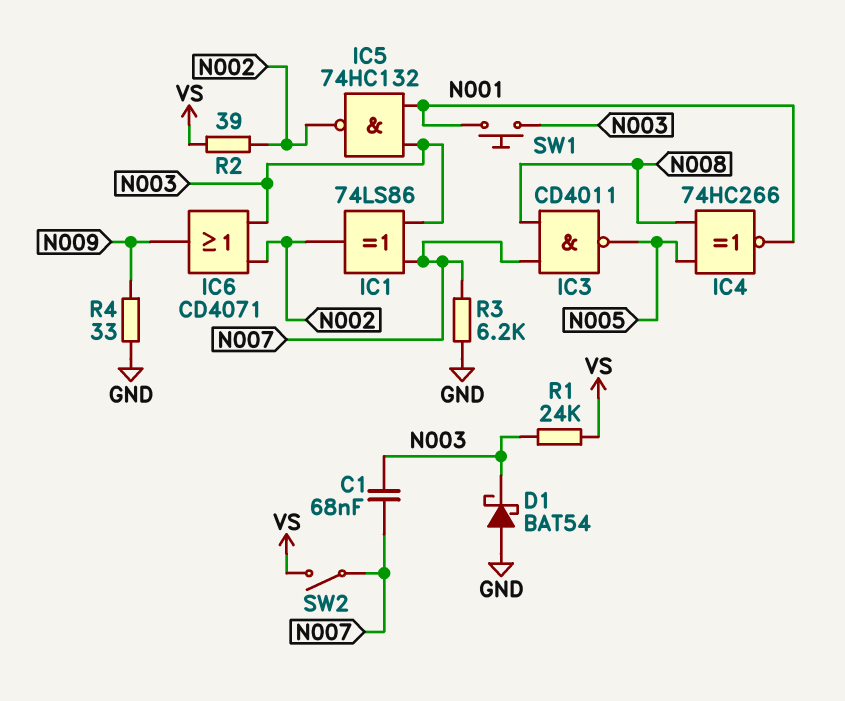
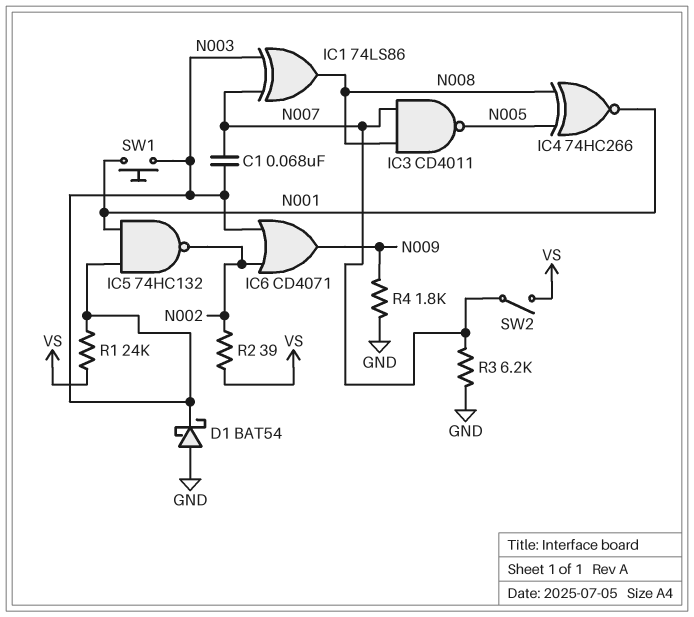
IC1: XOR 74LS86 (in N003, in N007, out N002) -> XOR 74LS86 (in N003, in N007, out N008)
R4: 33 (GND, N009) -> 1.8k (GND, N009)

